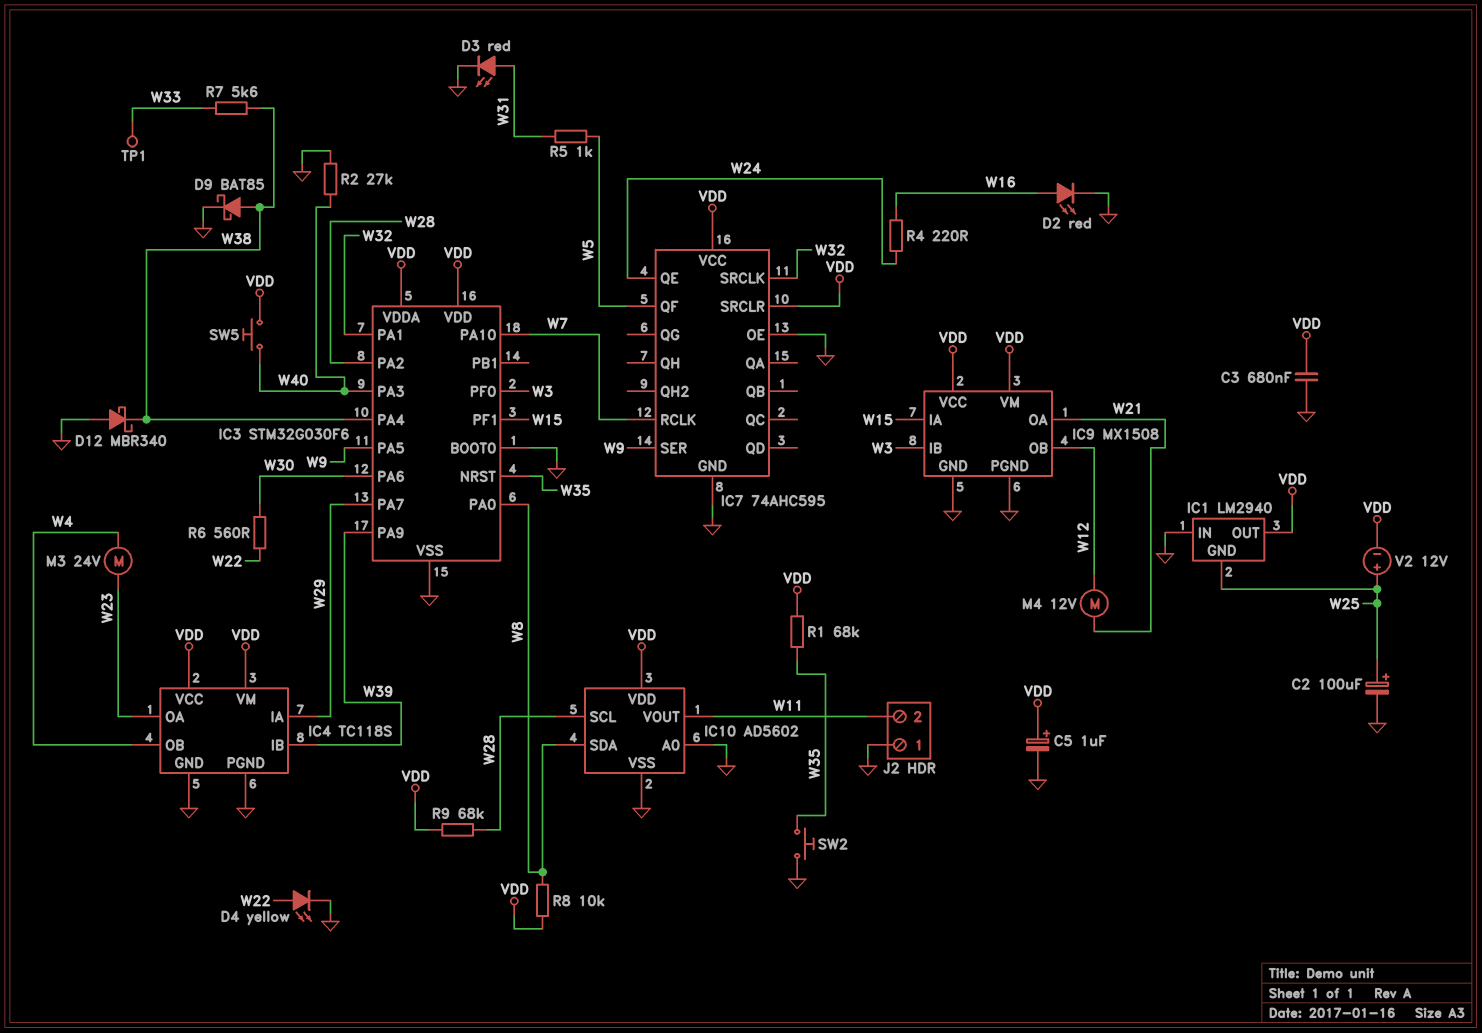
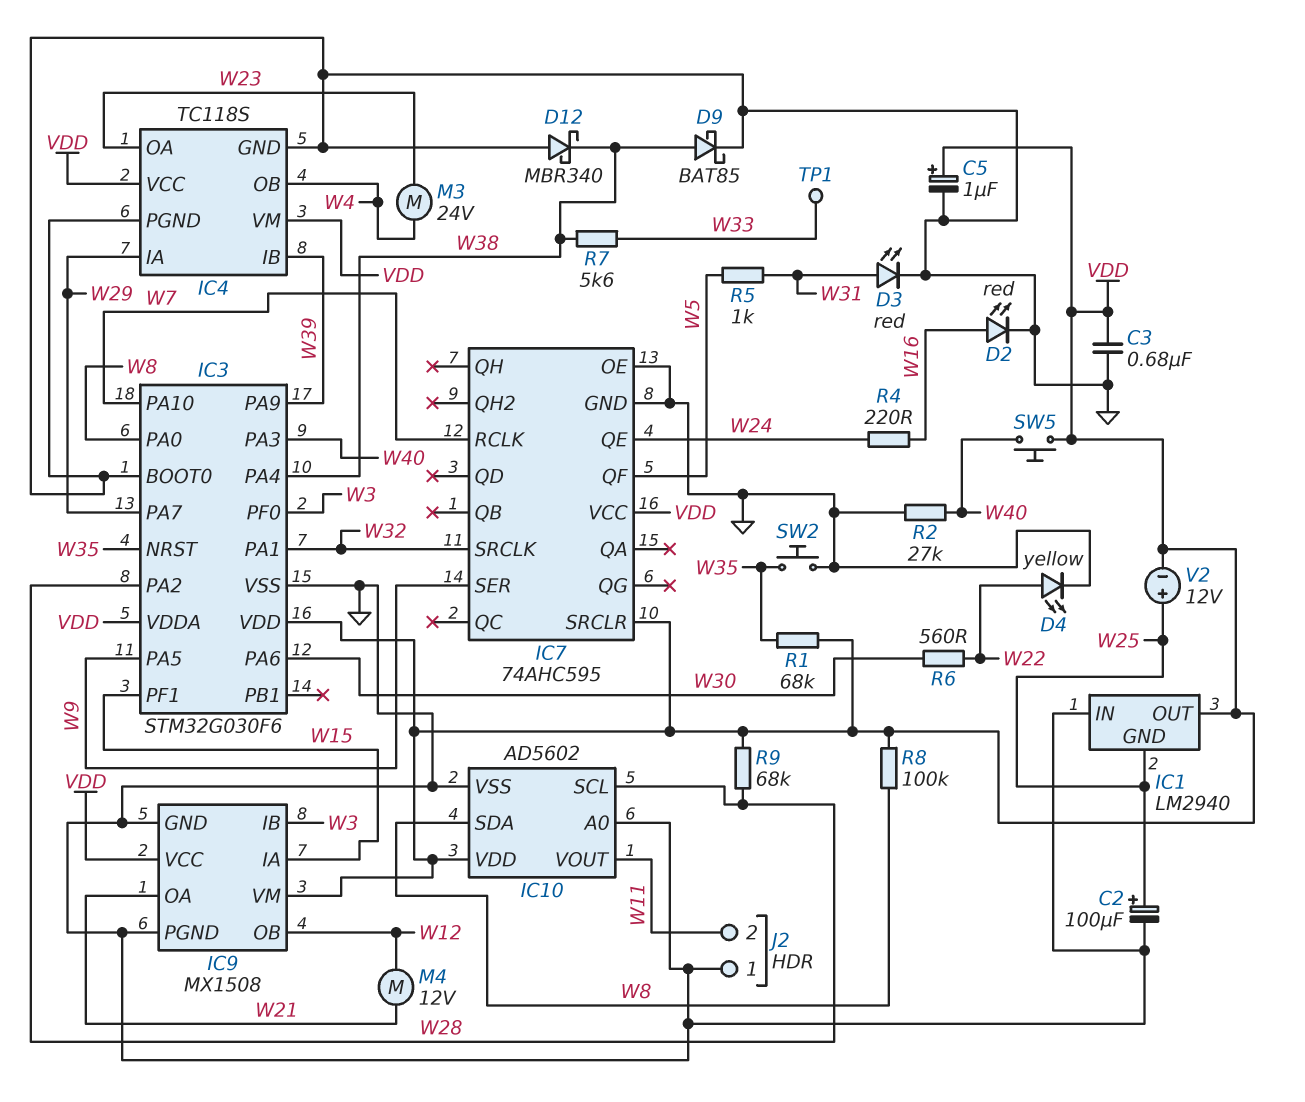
R8: 10k (VDD, W8) -> 100k (VDD, W8)

